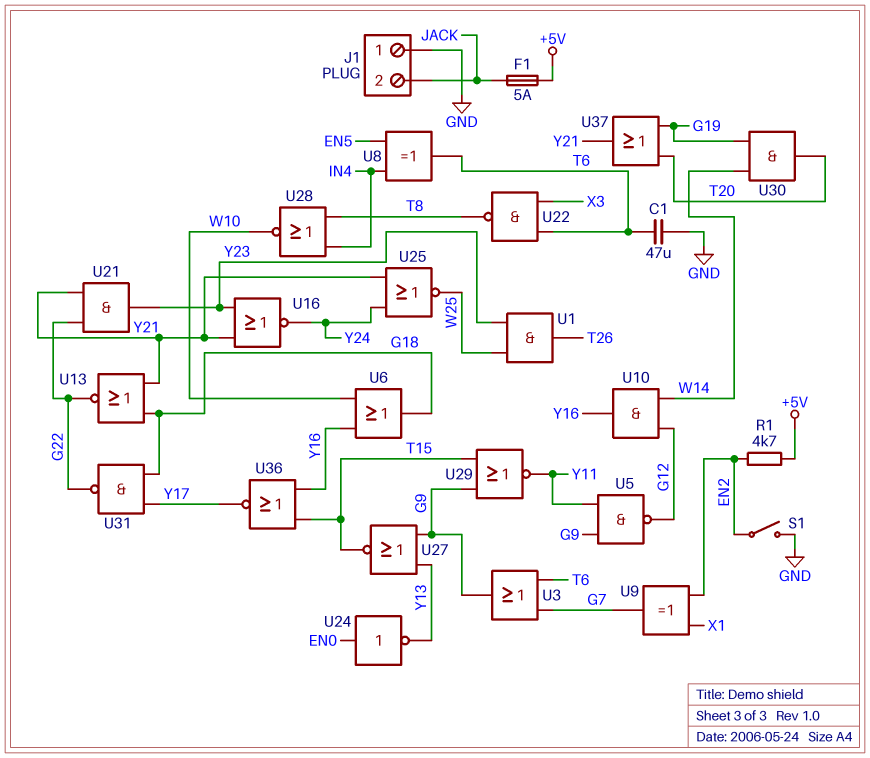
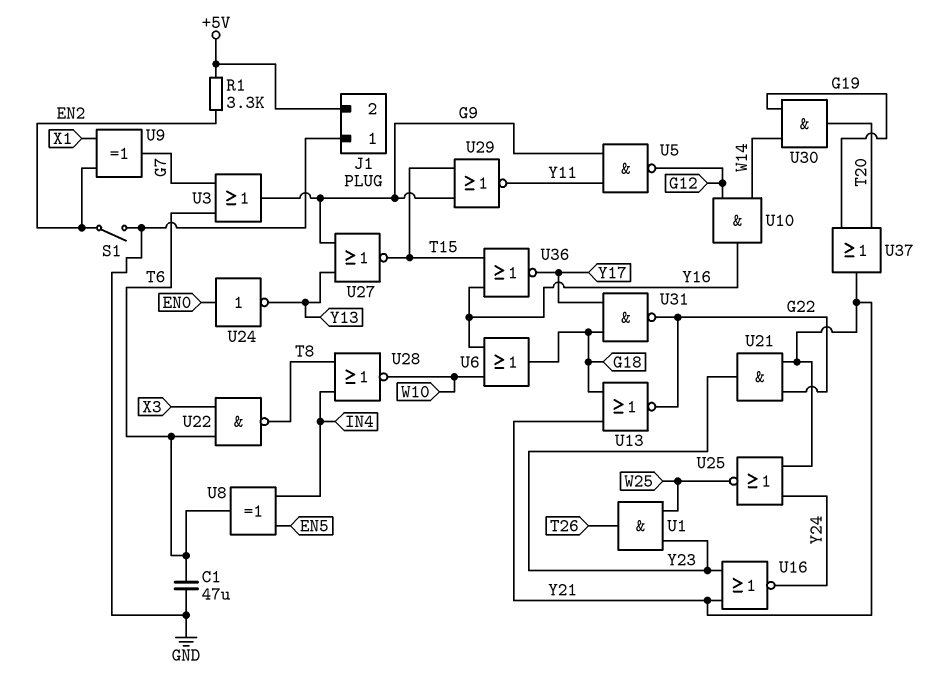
F1: 5A (+5V, JACK) -> none
J1 pin 2: JACK -> +5V
R1: 4.7k (+5V, EN2) -> 3.3k (+5V, EN2)

